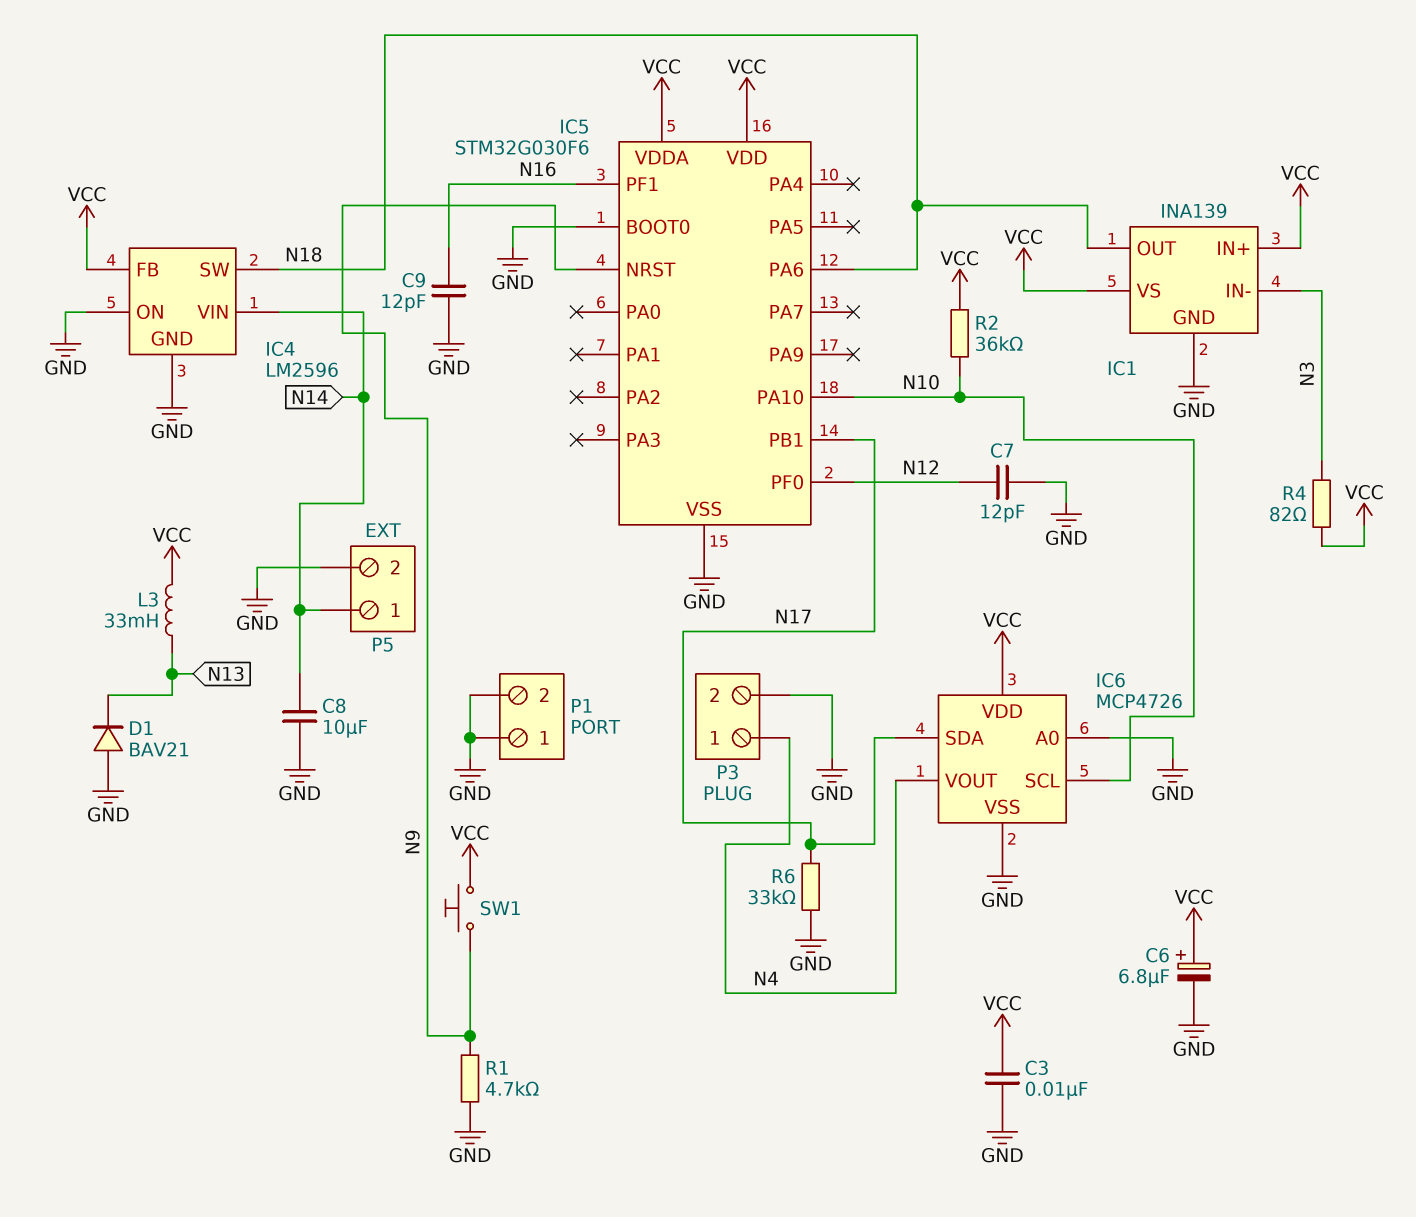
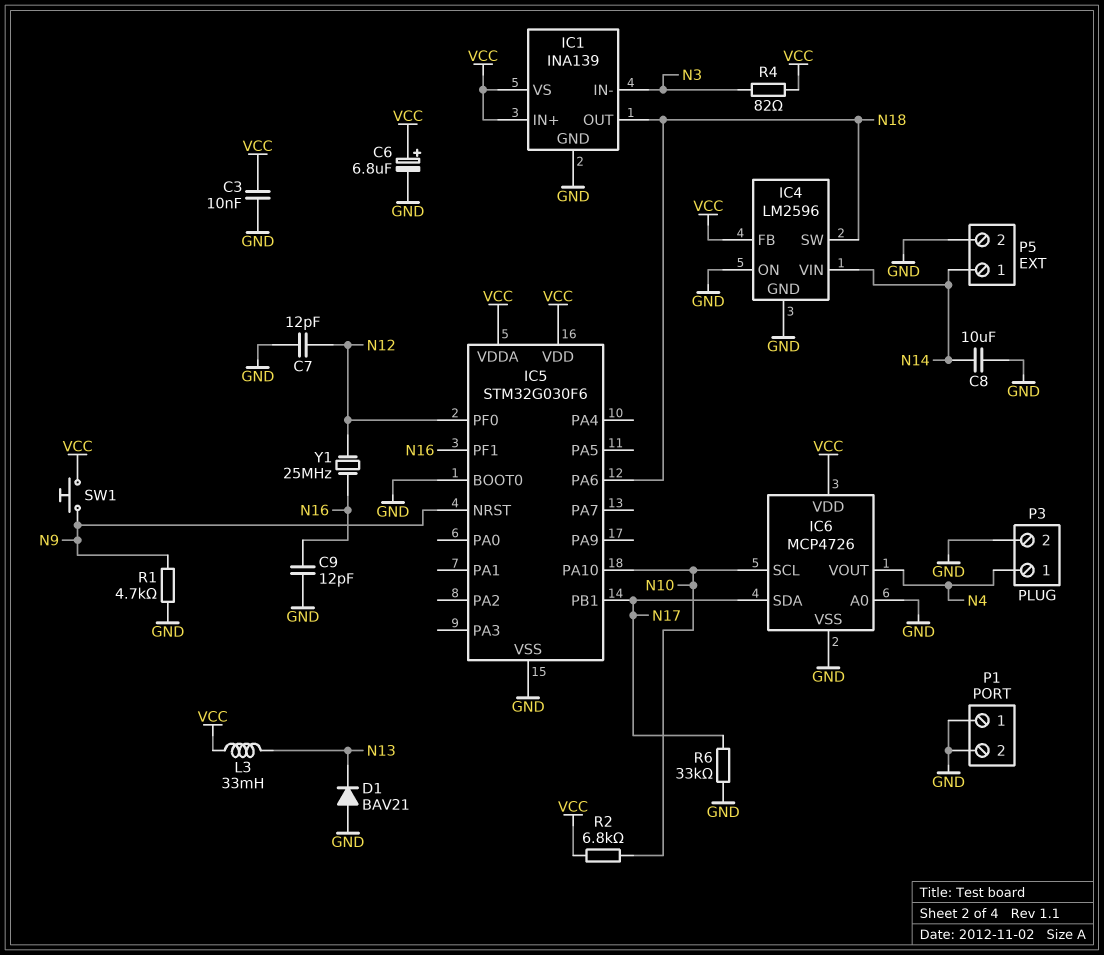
R2: 36k (N10, VCC) -> 6.8k (N10, VCC)
Y1: none -> 25MHz (N12, N16)

